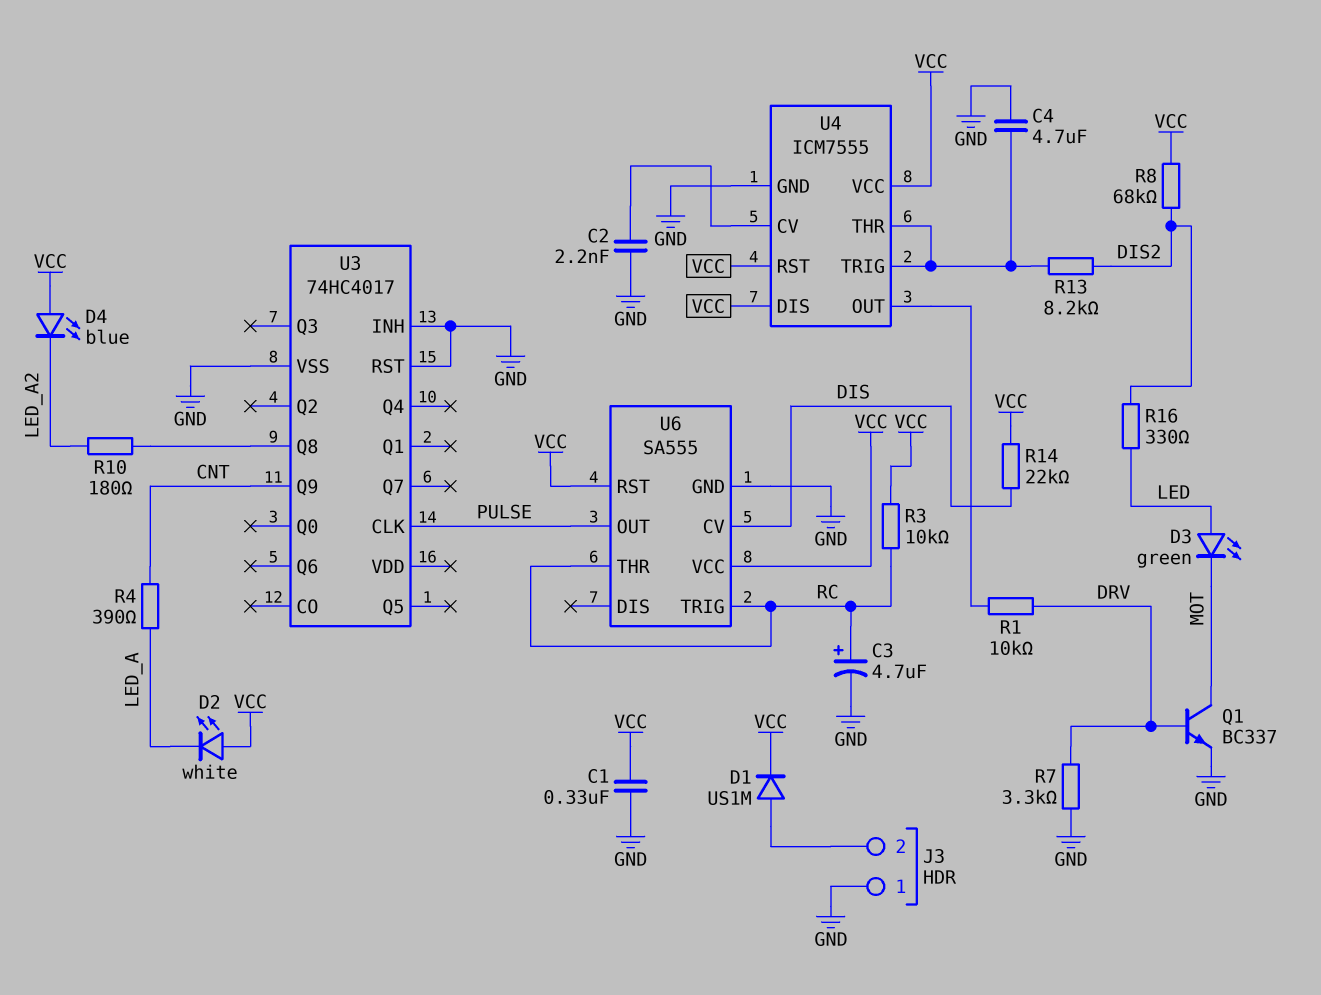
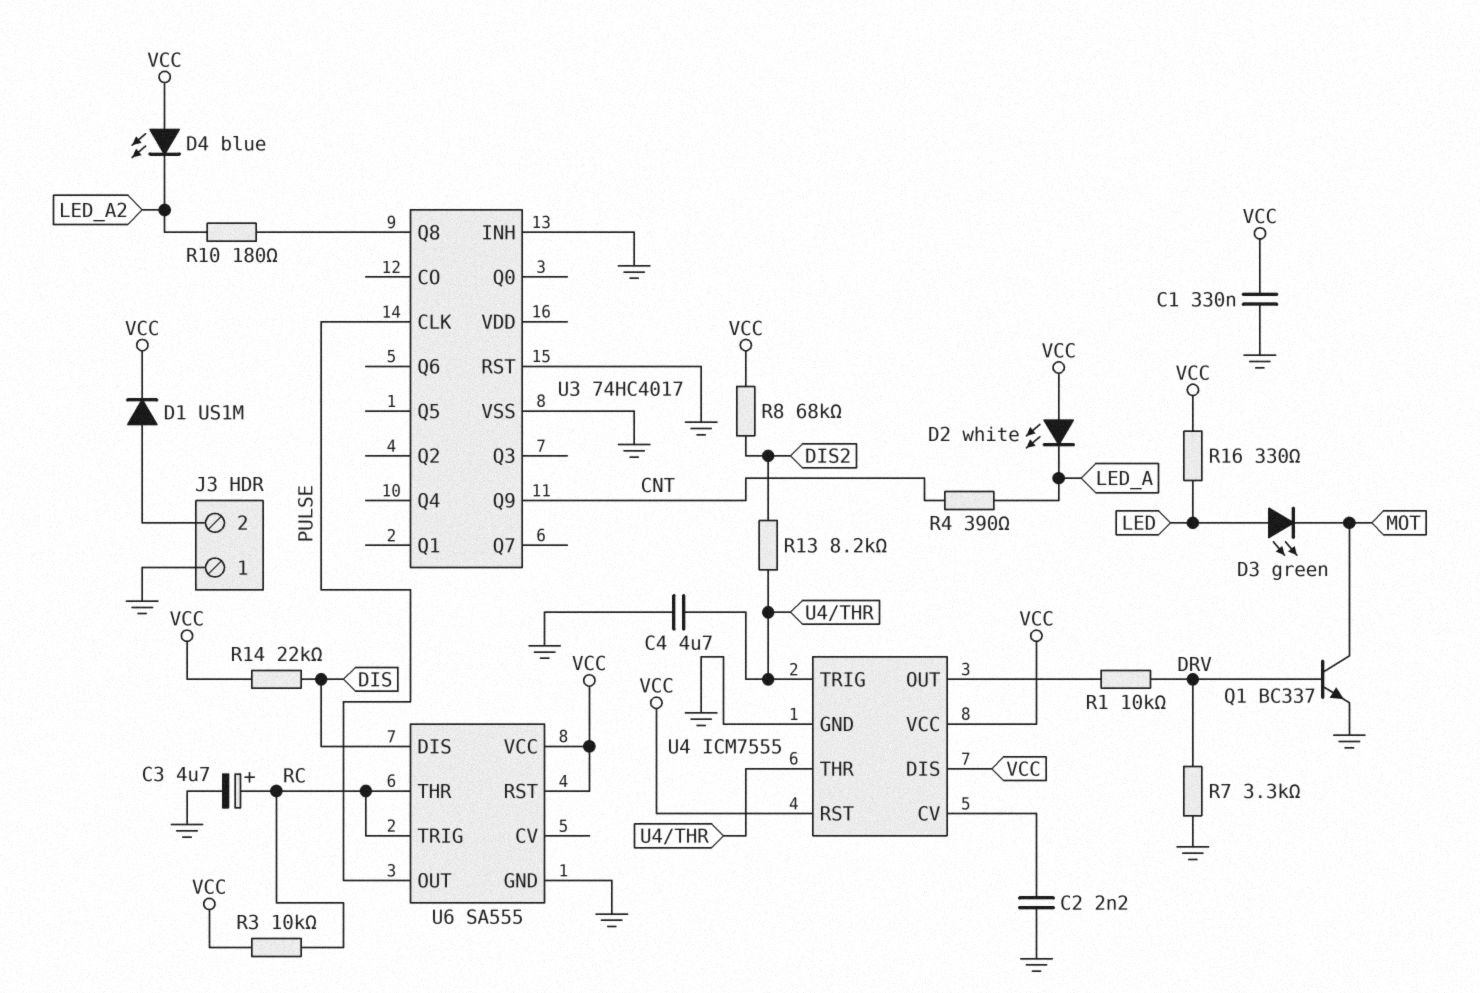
R16: 330 (DIS2, LED) -> 330 (LED, VCC)
U6 pin CV: DIS -> none
U6 pin DIS: none -> DIS

